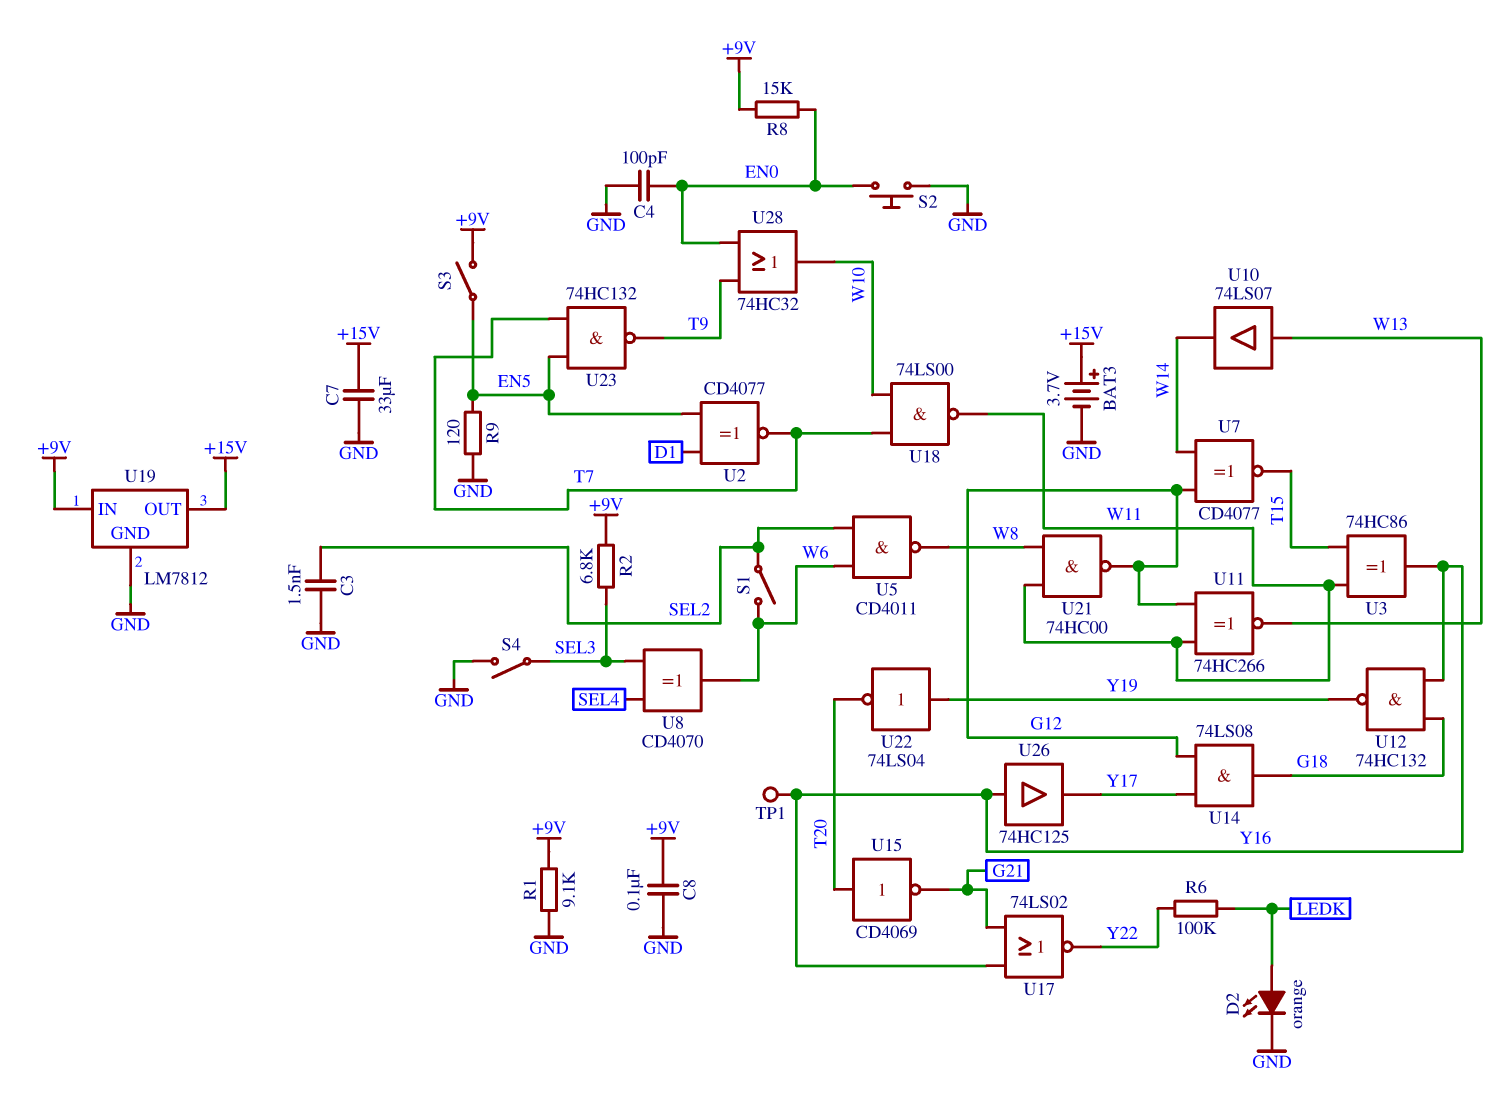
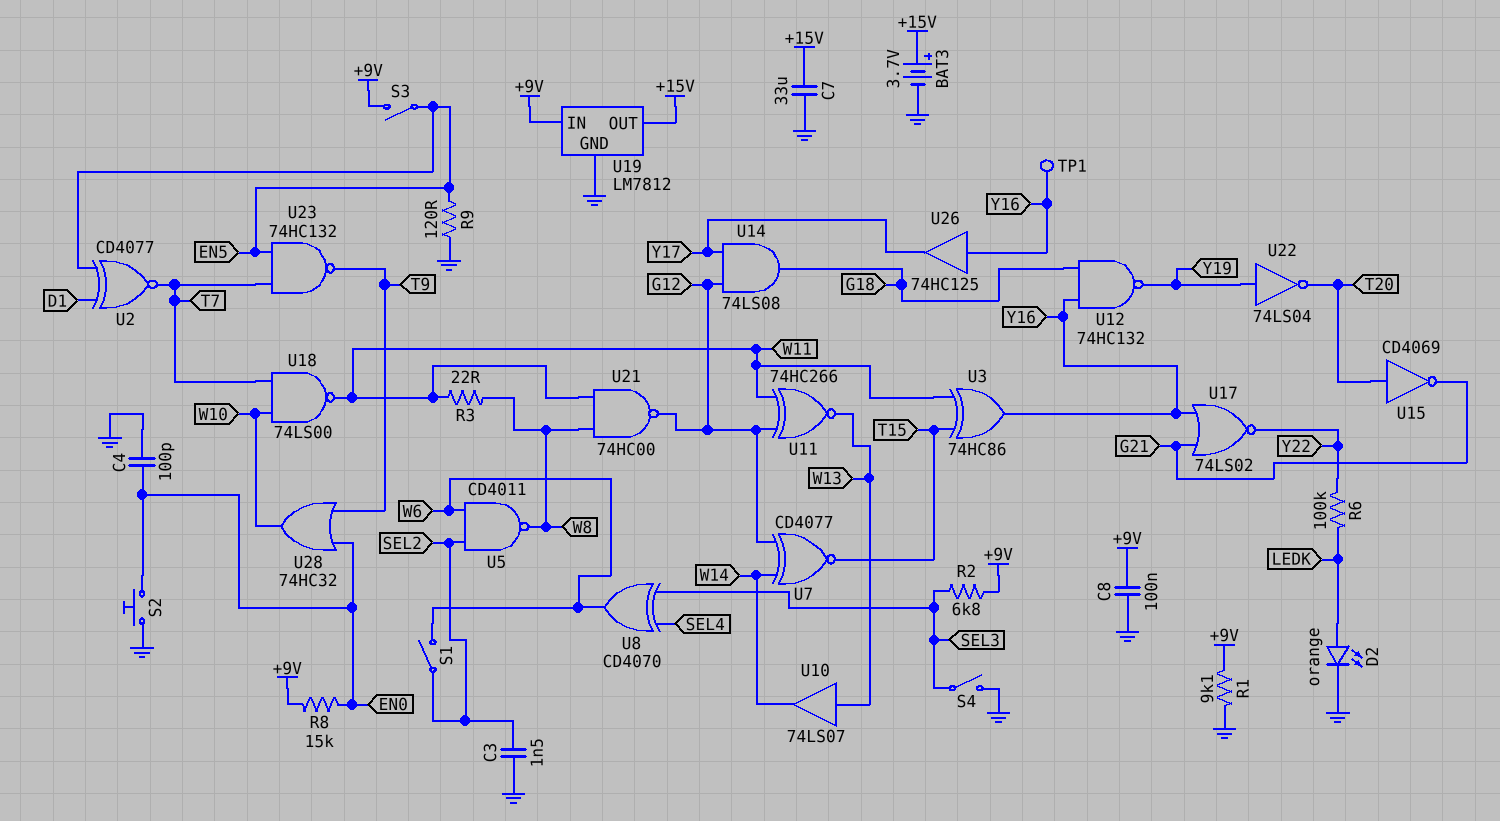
R3: none -> 22 (W8, W11)

